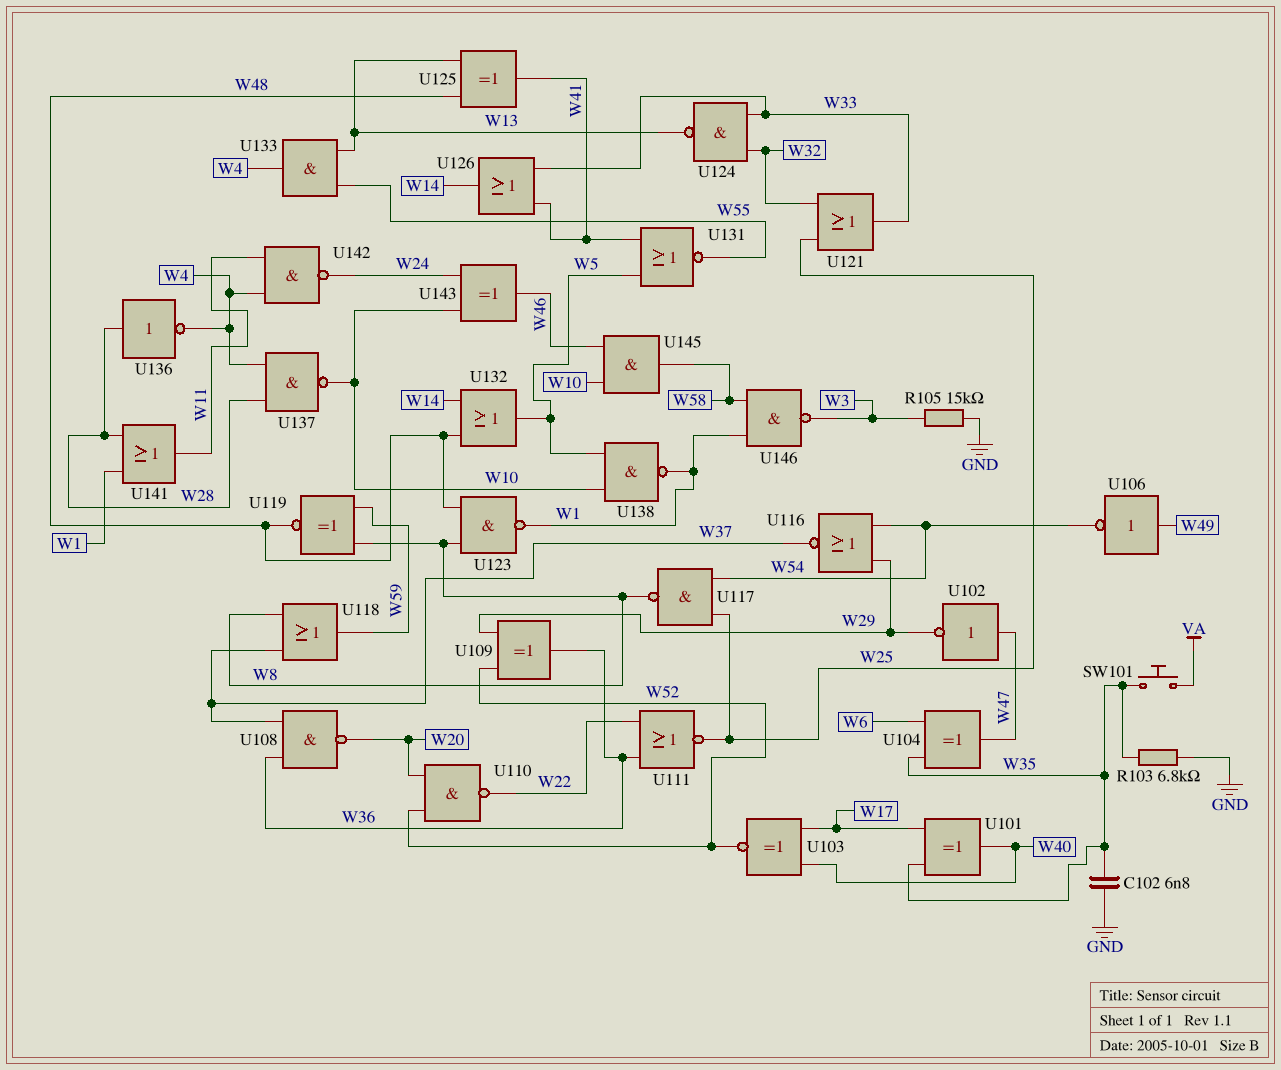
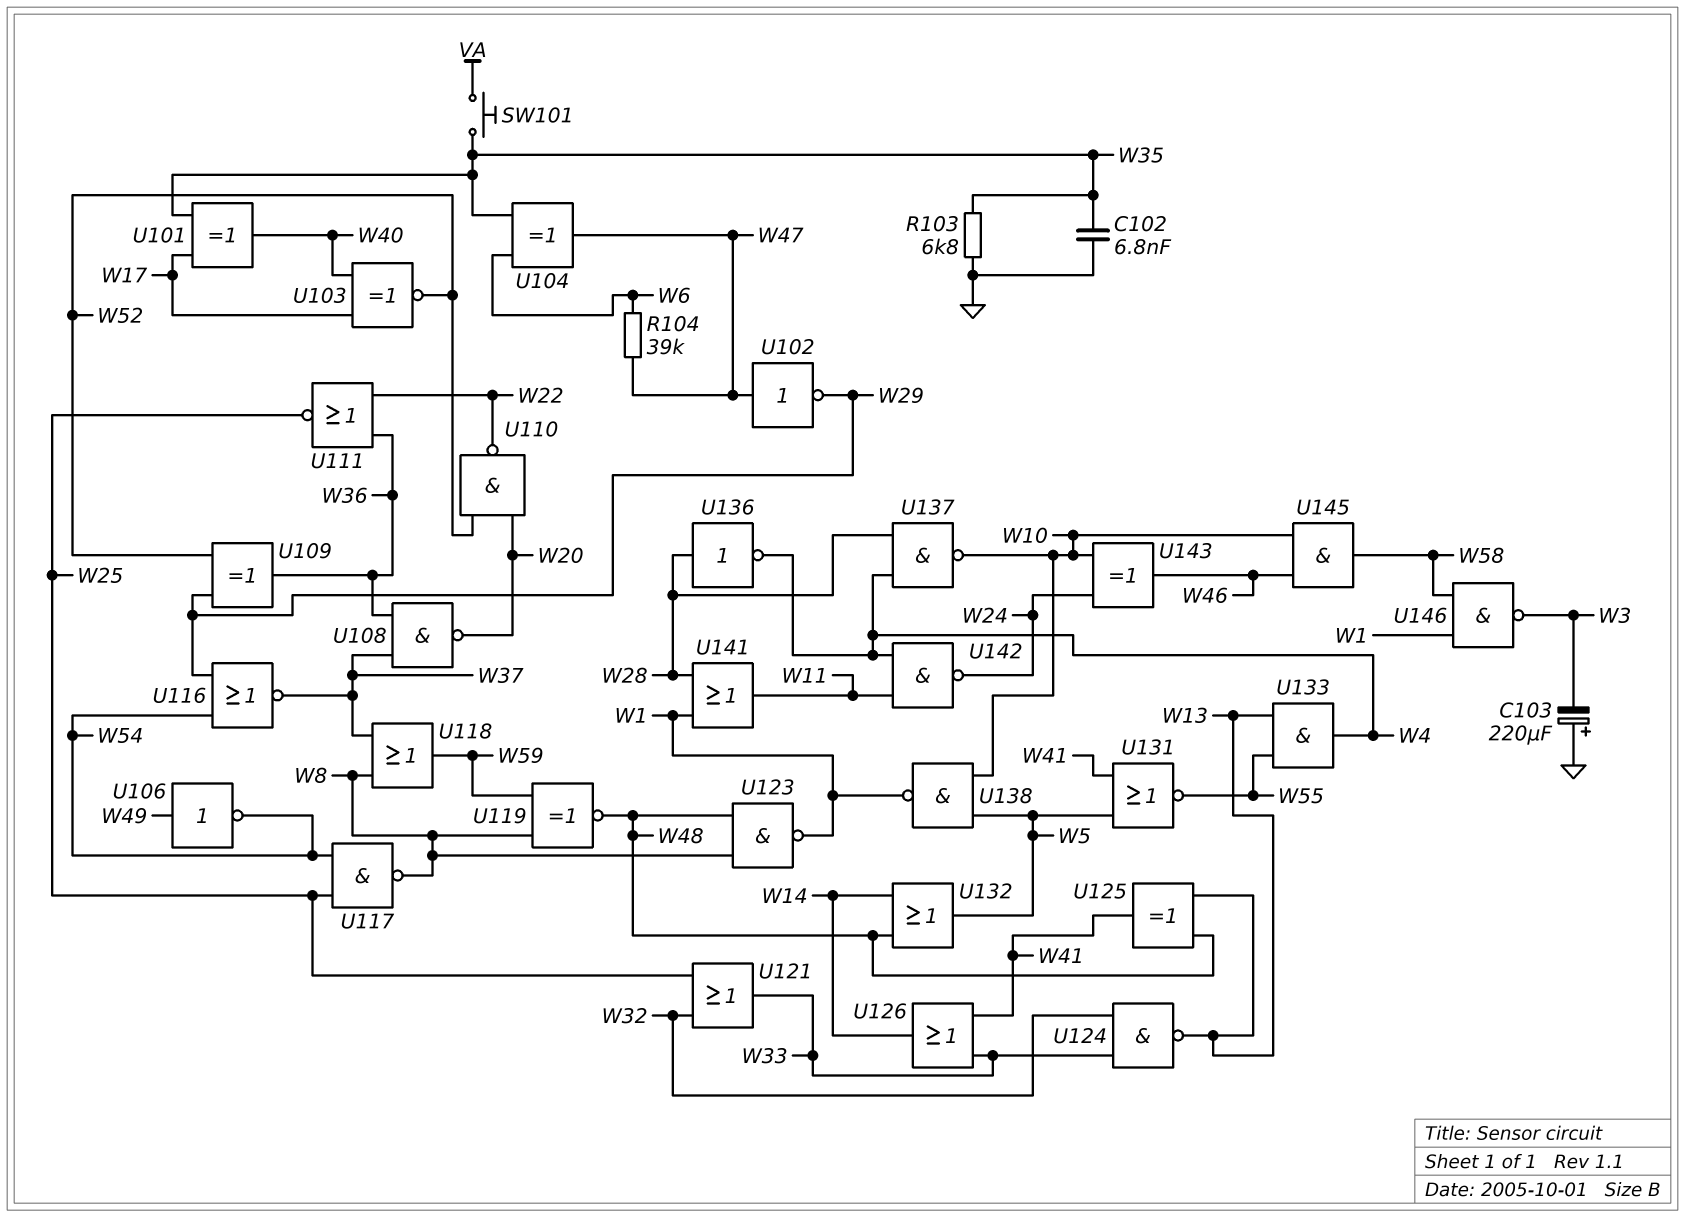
C103: none -> 220uF (plus GND, minus W3)
R104: none -> 39k (W6, W47)
R105: 15k (GND, W3) -> none

